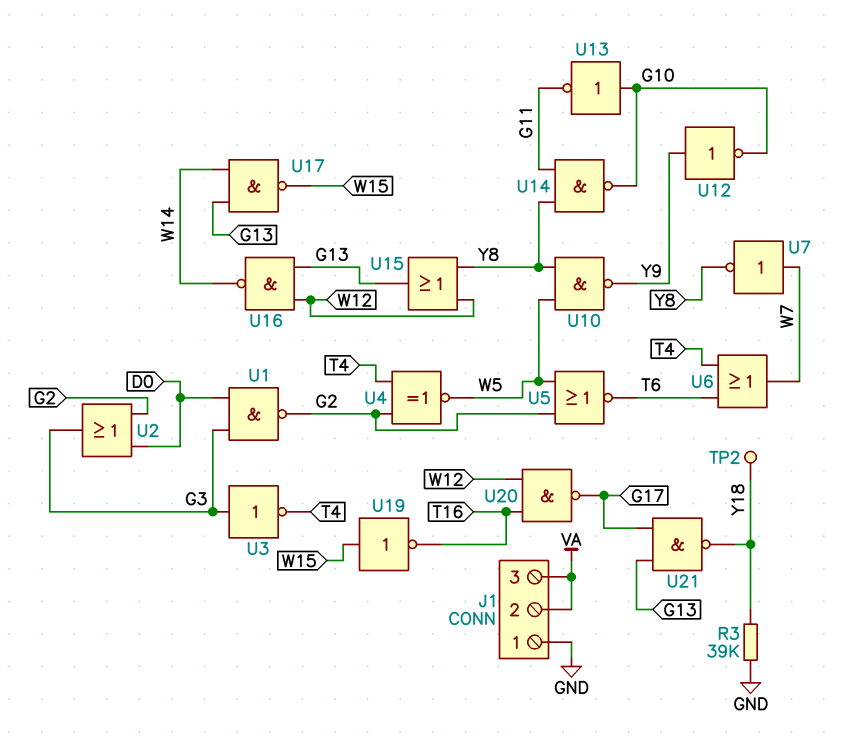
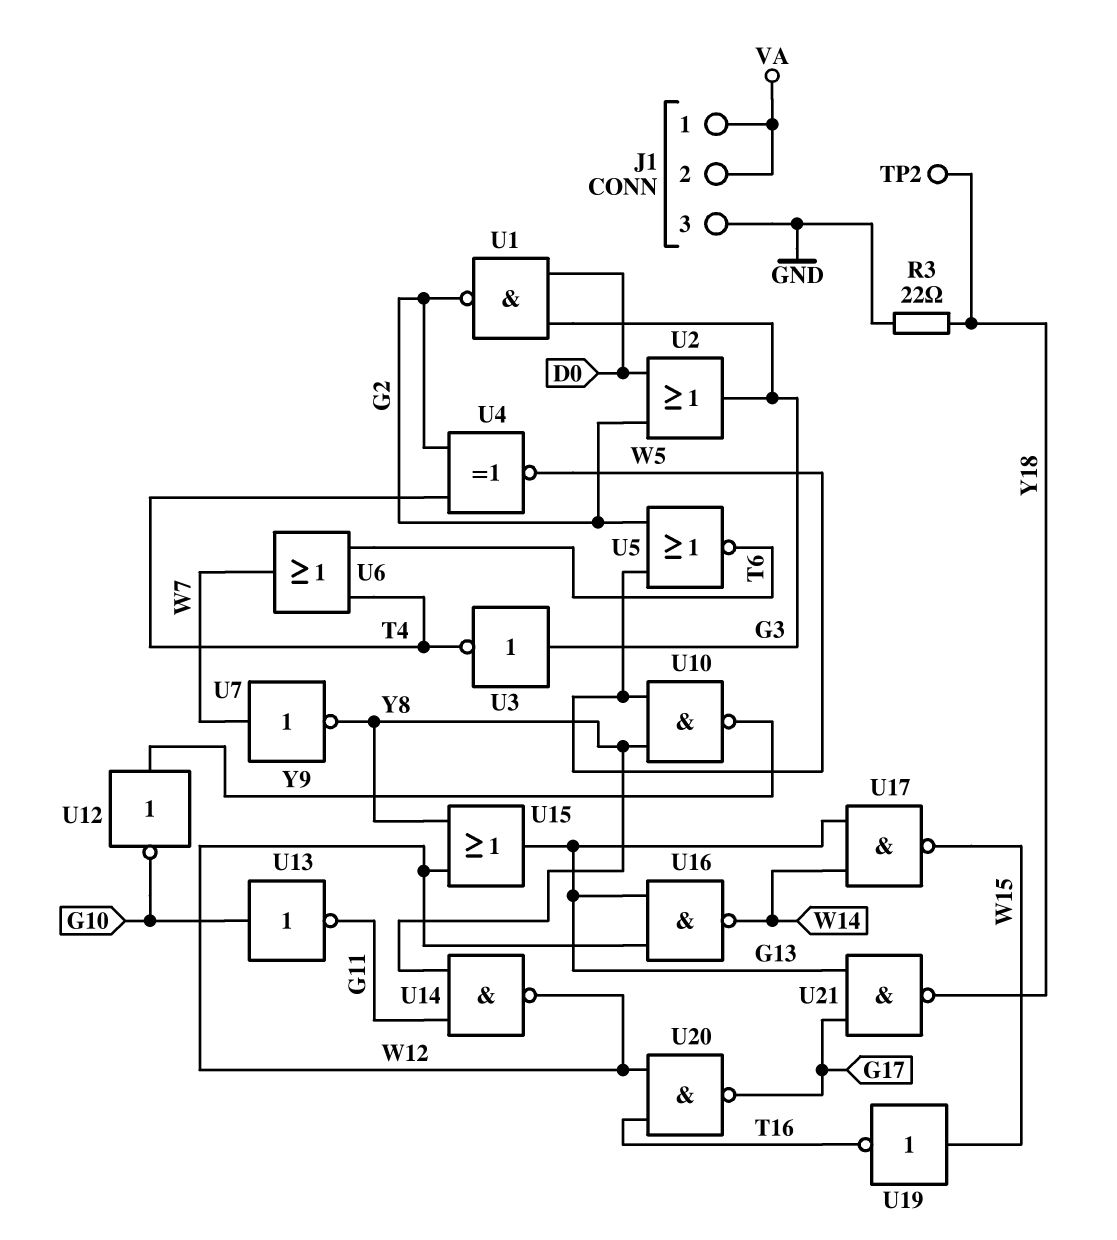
J1 pin 1: GND -> VA
J1 pin 3: VA -> GND
R3: 39k (GND, Y18) -> 22 (GND, Y18)
U14: NAND (in G11, in Y8, out G10) -> NAND (in G11, in Y8, out W12)

